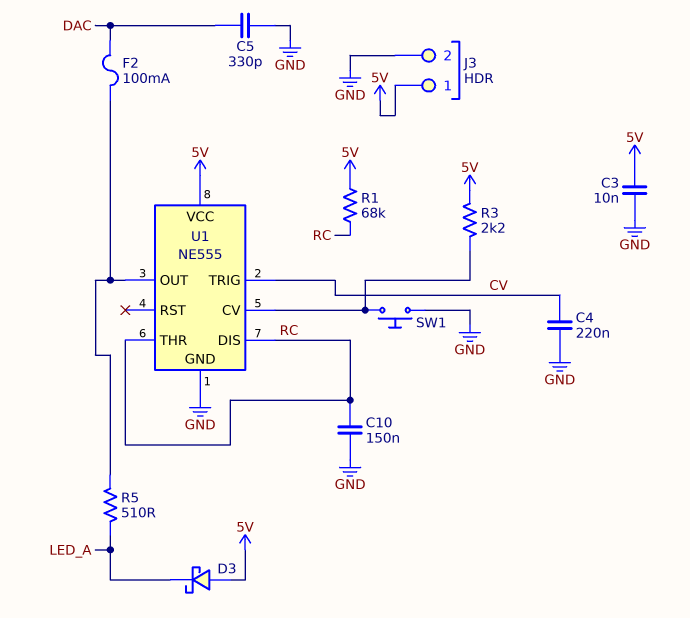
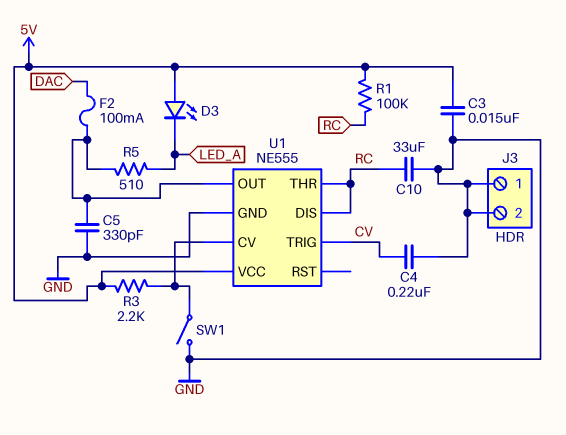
C3: 10nF (5V, GND) -> 15nF (5V, GND)
C5: 330pF (DAC, GND) -> 330pF (GND, U1/OUT)
C10: 150nF (GND, RC) -> 33uF (GND, RC)
D3: schottky (A 5V, K LED_A) -> LED (A 5V, K LED_A)
J3 pin 1: 5V -> GND
R1: 68k (5V, RC) -> 100k (5V, RC)
SW1: button (GND, U1/CV) -> switch (GND, U1/CV)

